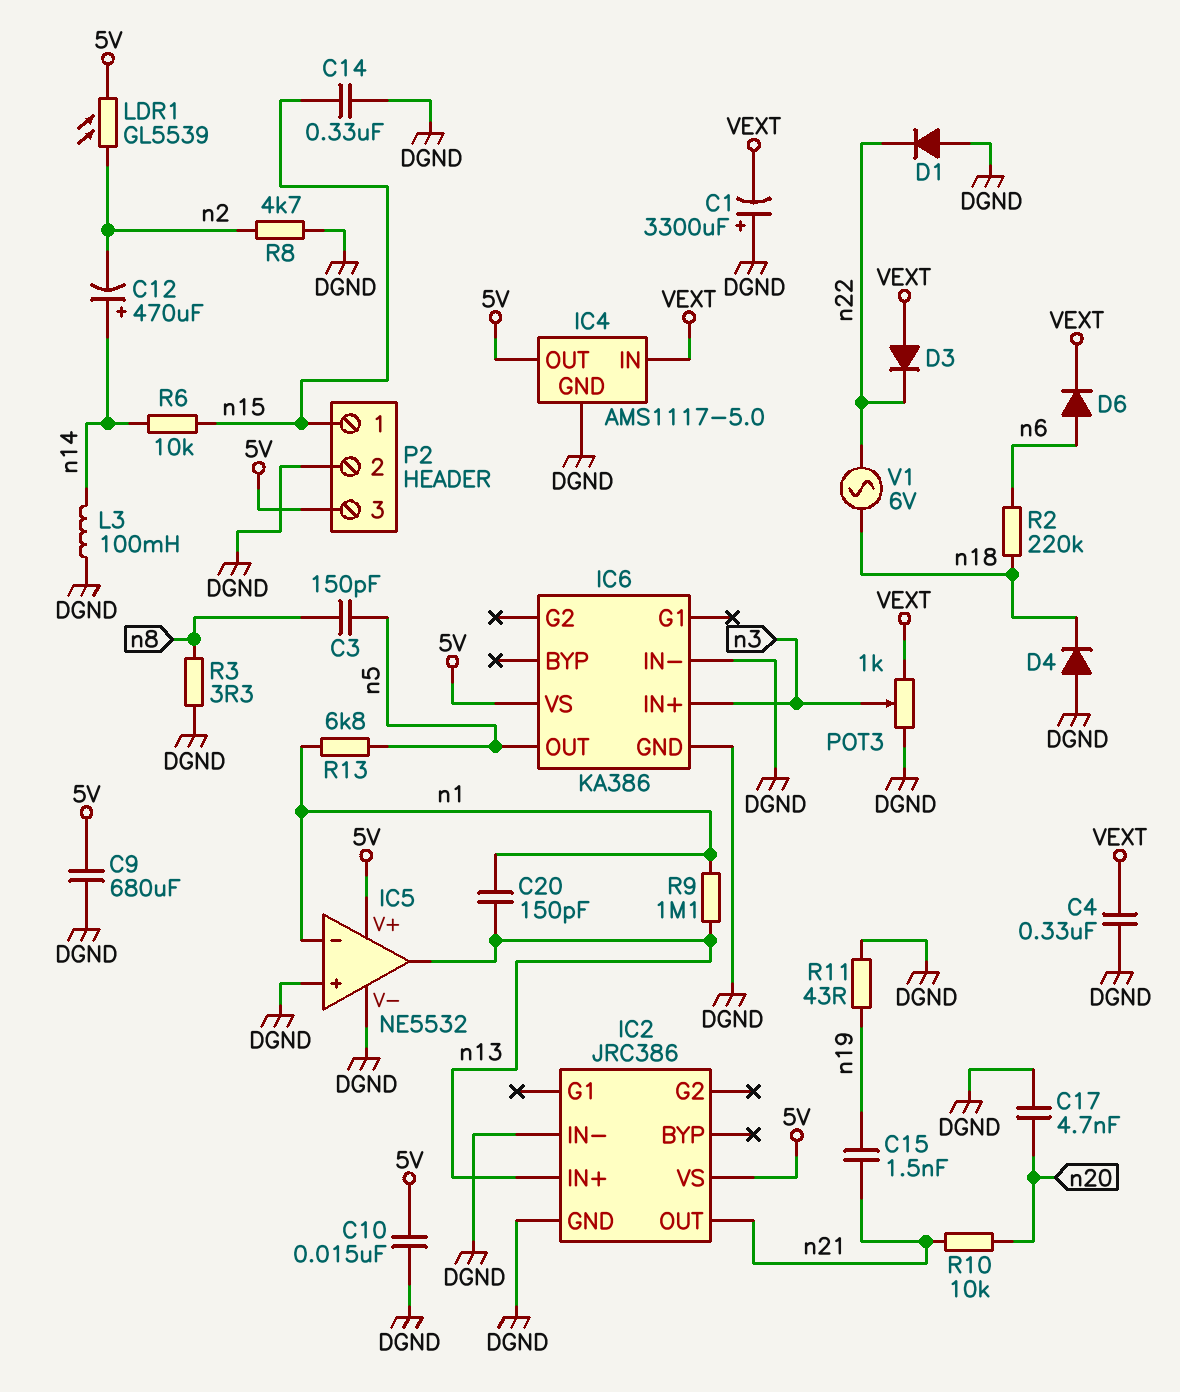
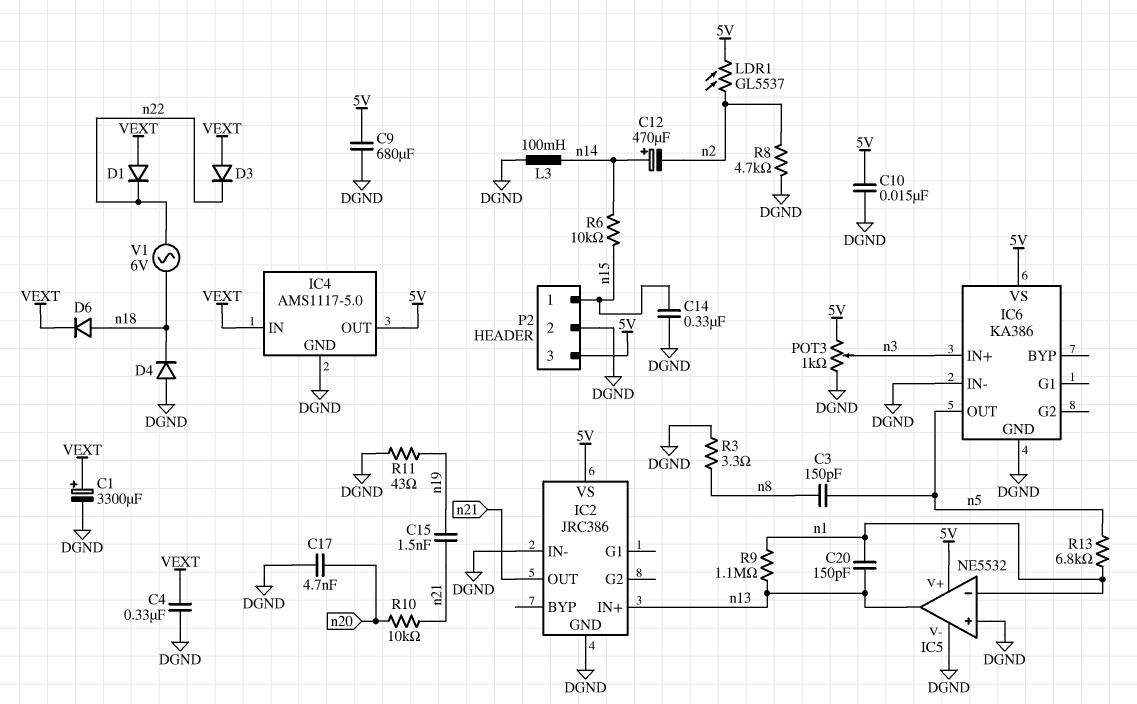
C1: 3300uF (plus DGND, minus VEXT) -> 3300uF (plus VEXT, minus DGND)
D1: diode (A DGND, K n22) -> diode (A VEXT, K n22)
D6: diode (A n6, K VEXT) -> diode (A n18, K VEXT)
LDR1: GL5539 (5V, n2) -> GL5537 (5V, n2)
POT3: 1k (DGND, VEXT, wiper n3) -> 1k (5V, DGND, wiper n3)
R2: 220k (n6, n18) -> none

